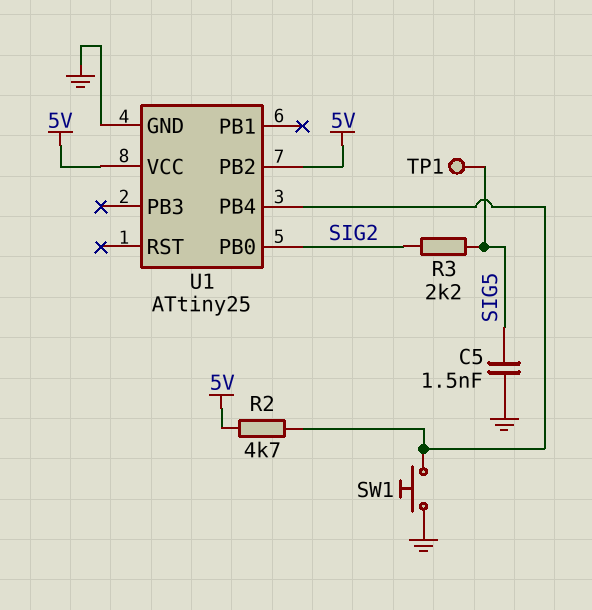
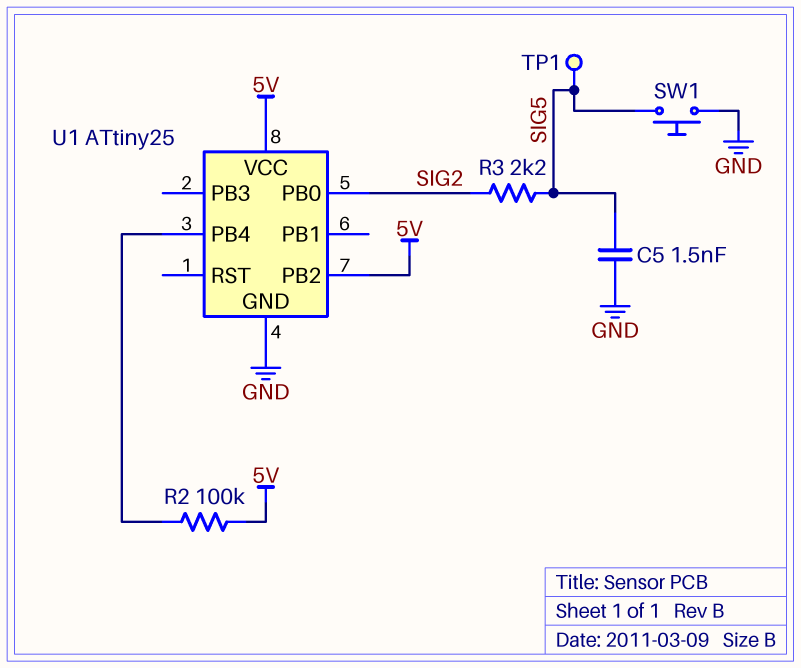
R2: 4.7k (5V, U1/PB4) -> 100k (5V, U1/PB4)
SW1: button (GND, U1/PB4) -> button (GND, SIG5)

